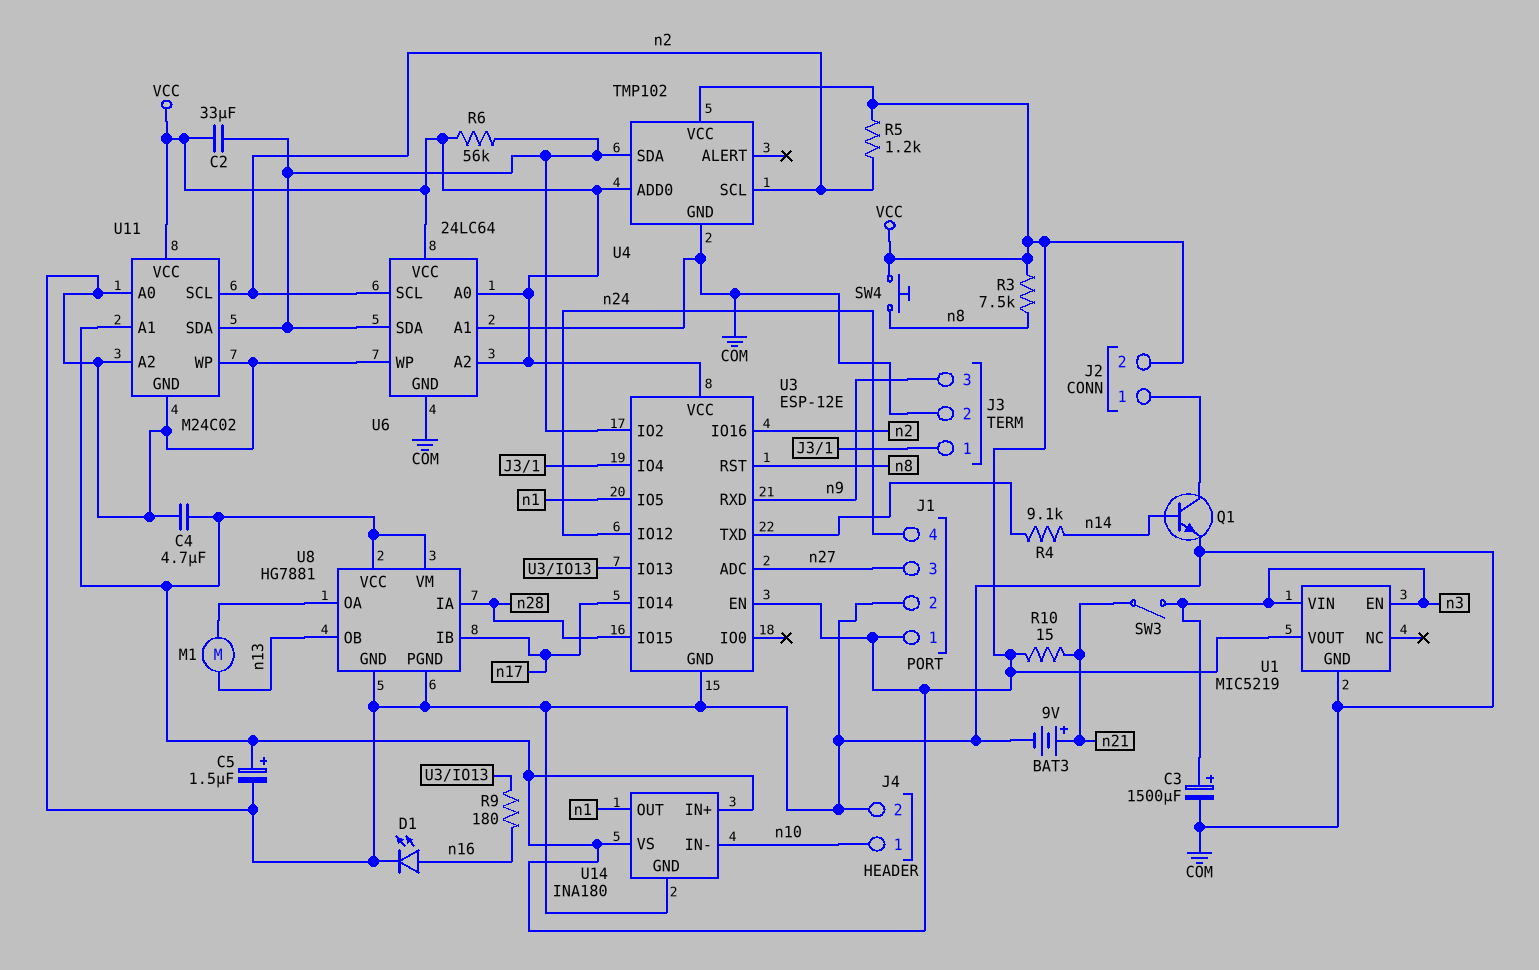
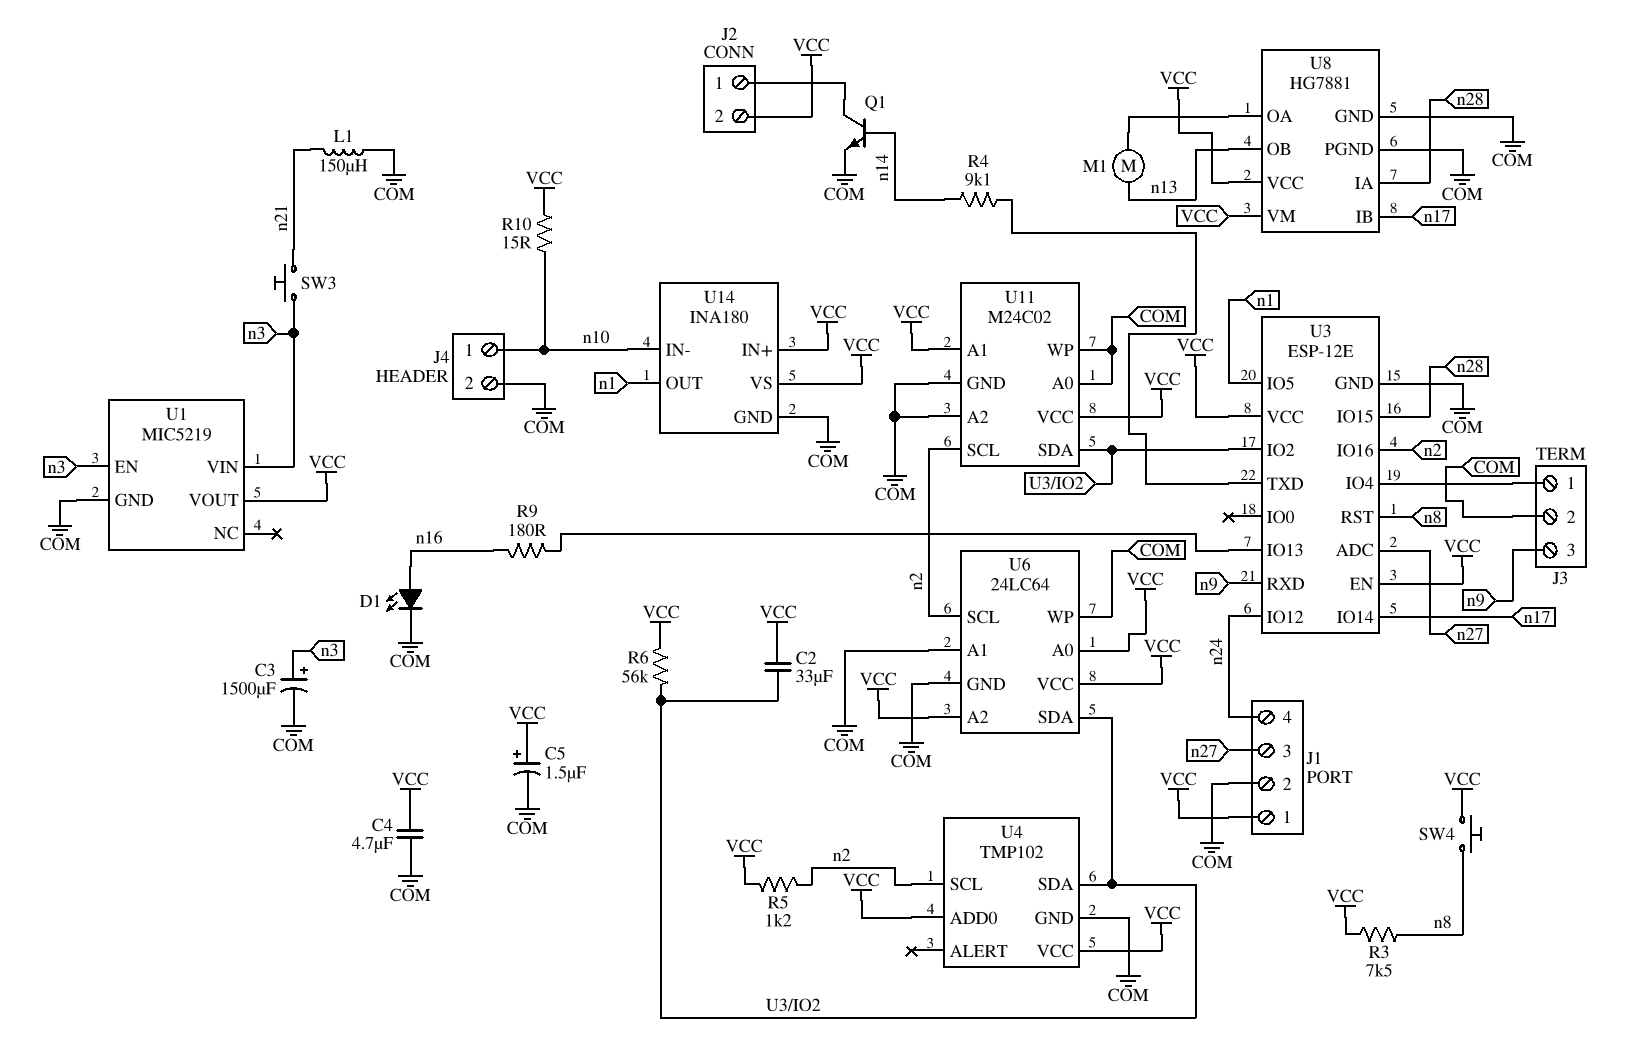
BAT3: 9V (plus n21, minus COM) -> none
L1: none -> 150uH (COM, n21)
R10: 15 (VCC, n21) -> 15 (VCC, n10)
SW3: switch (n3, n21) -> button (n3, n21)

